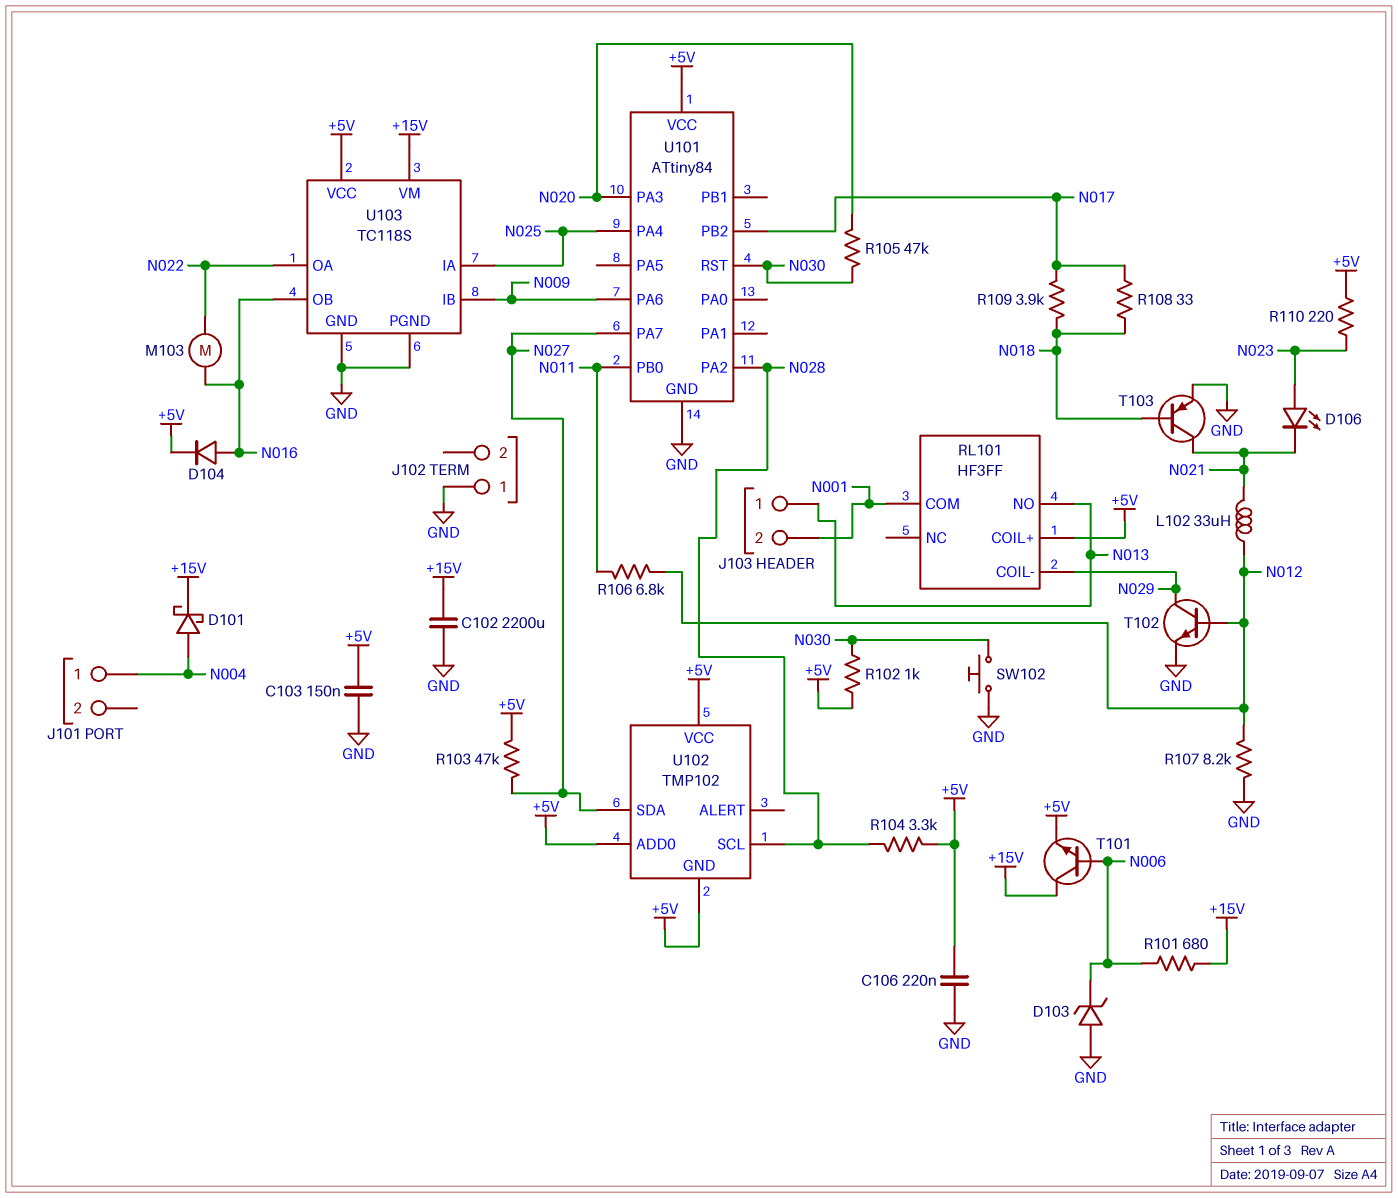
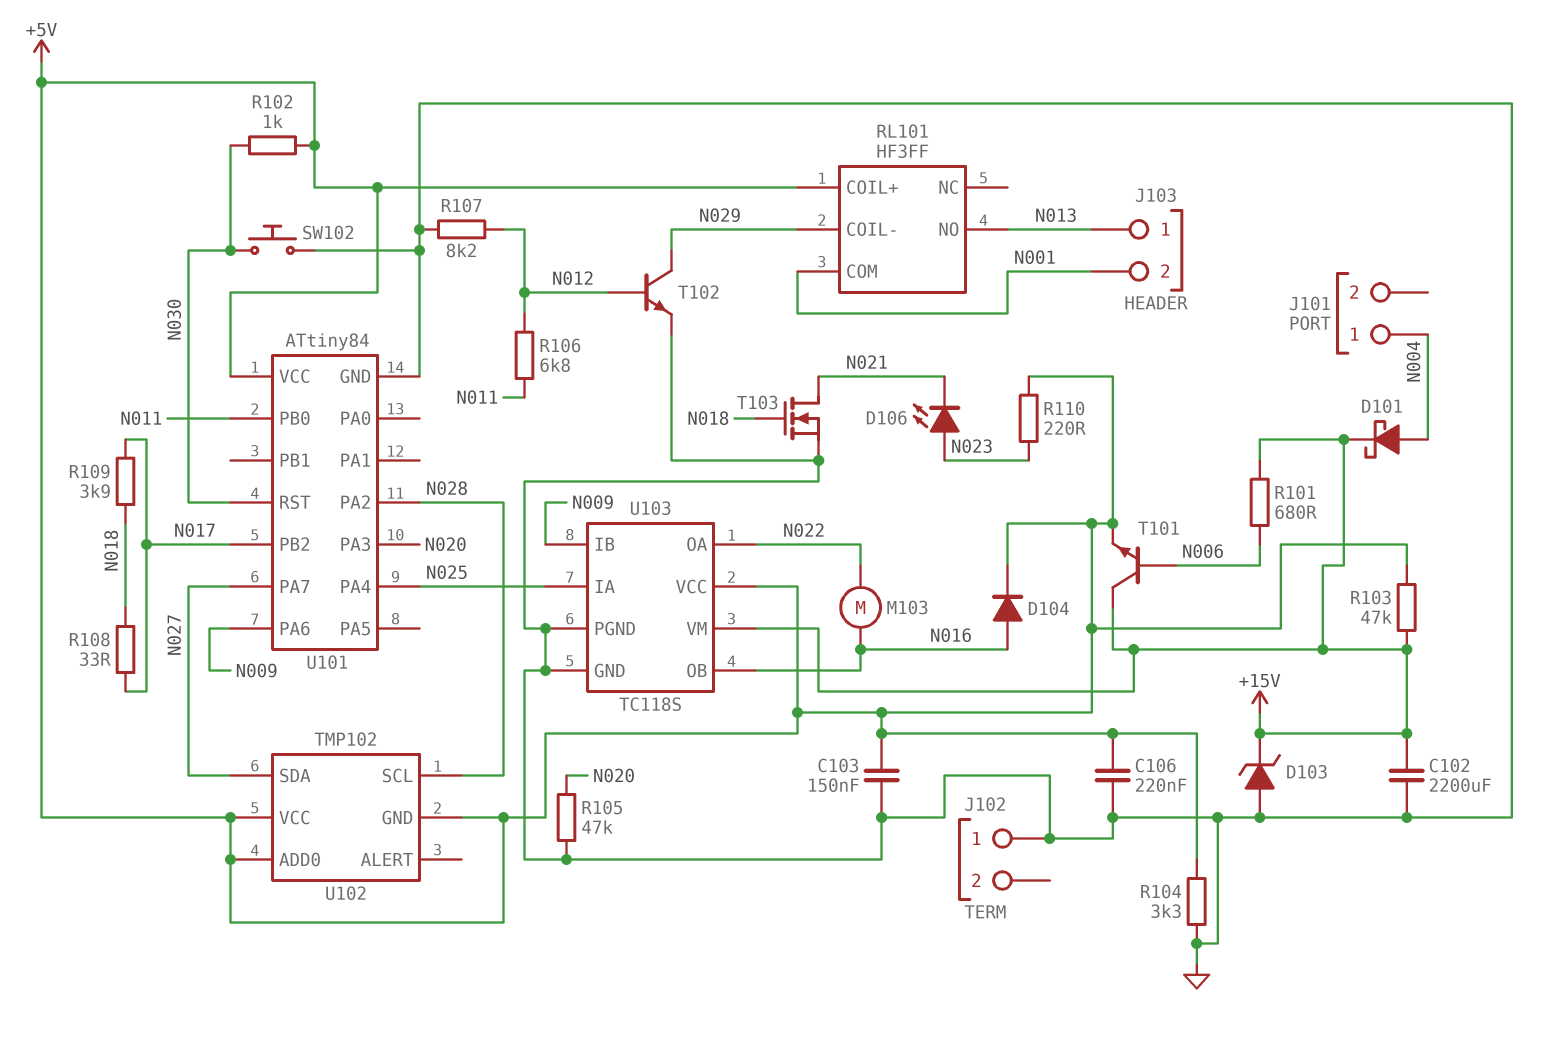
D103: zener (A GND, K N006) -> zener (A GND, K +15V)
L102: 33uH (N012, N021) -> none
R103: 47k (+5V, N027) -> 47k (+5V, +15V)
R104: 3.3k (+5V, N028) -> 3.3k (+5V, GND)
R105: 47k (N020, N030) -> 47k (GND, N020)
T103: PNP (B N018, C N021, E GND) -> NMOS (G N018, D N021, S GND)

